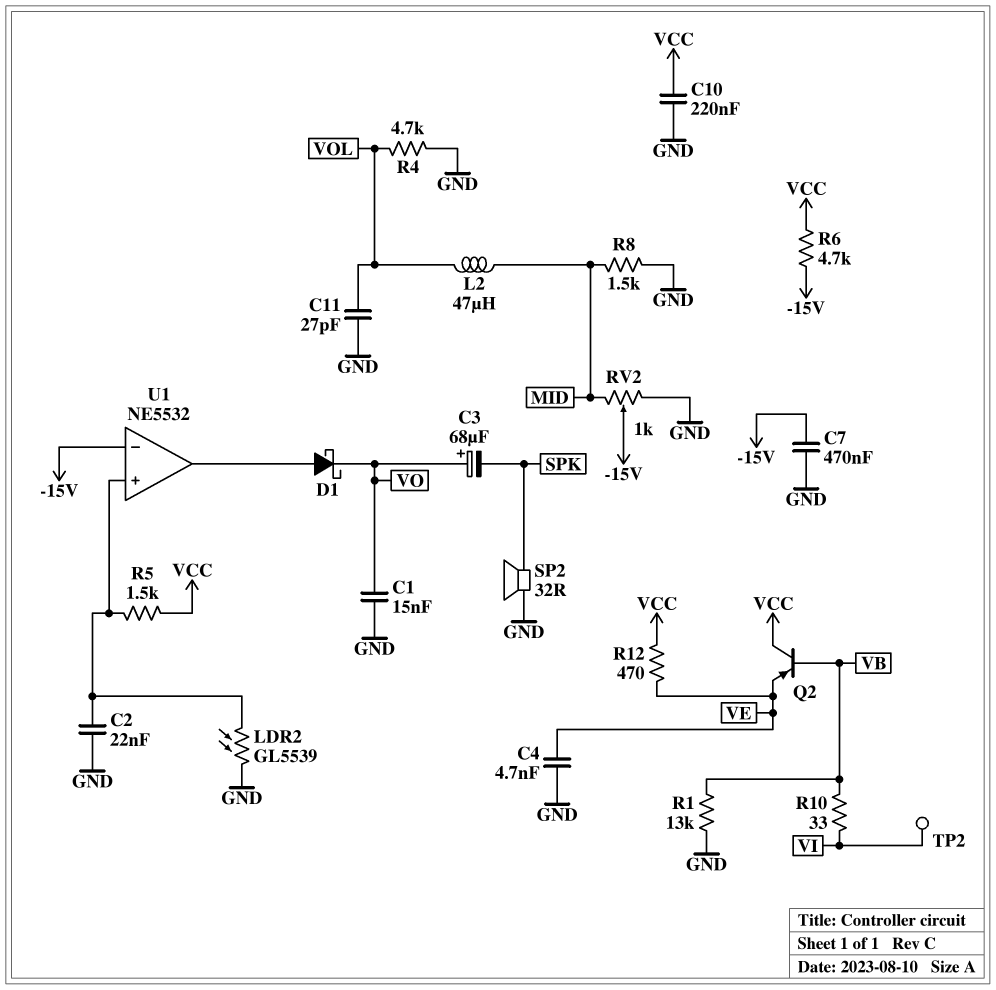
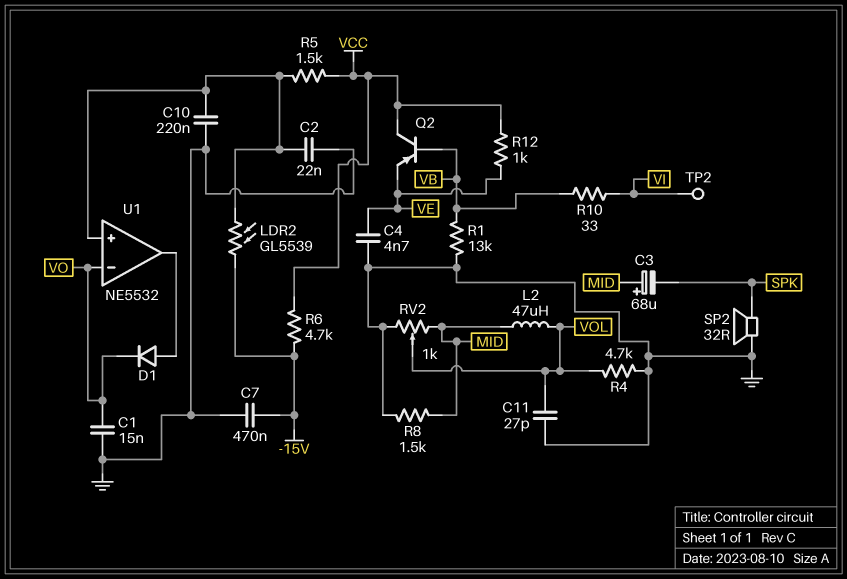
C3: 68uF (plus VO, minus SPK) -> 68uF (plus MID, minus SPK)
C10: 220nF (GND, VCC) -> 220nF (GND, U1/in+)
D1: schottky (A U1/out, K VO) -> diode (A U1/out, K VO)
LDR2: GL5539 (GND, U1/in+) -> GL5539 (-15V, U1/in+)
R12: 470 (VCC, VE) -> 1k (VCC, VE)
RV2: 1k (GND, MID, wiper -15V) -> 1k (GND, MID, wiper VOL)
U1 pin in-: -15V -> VO

